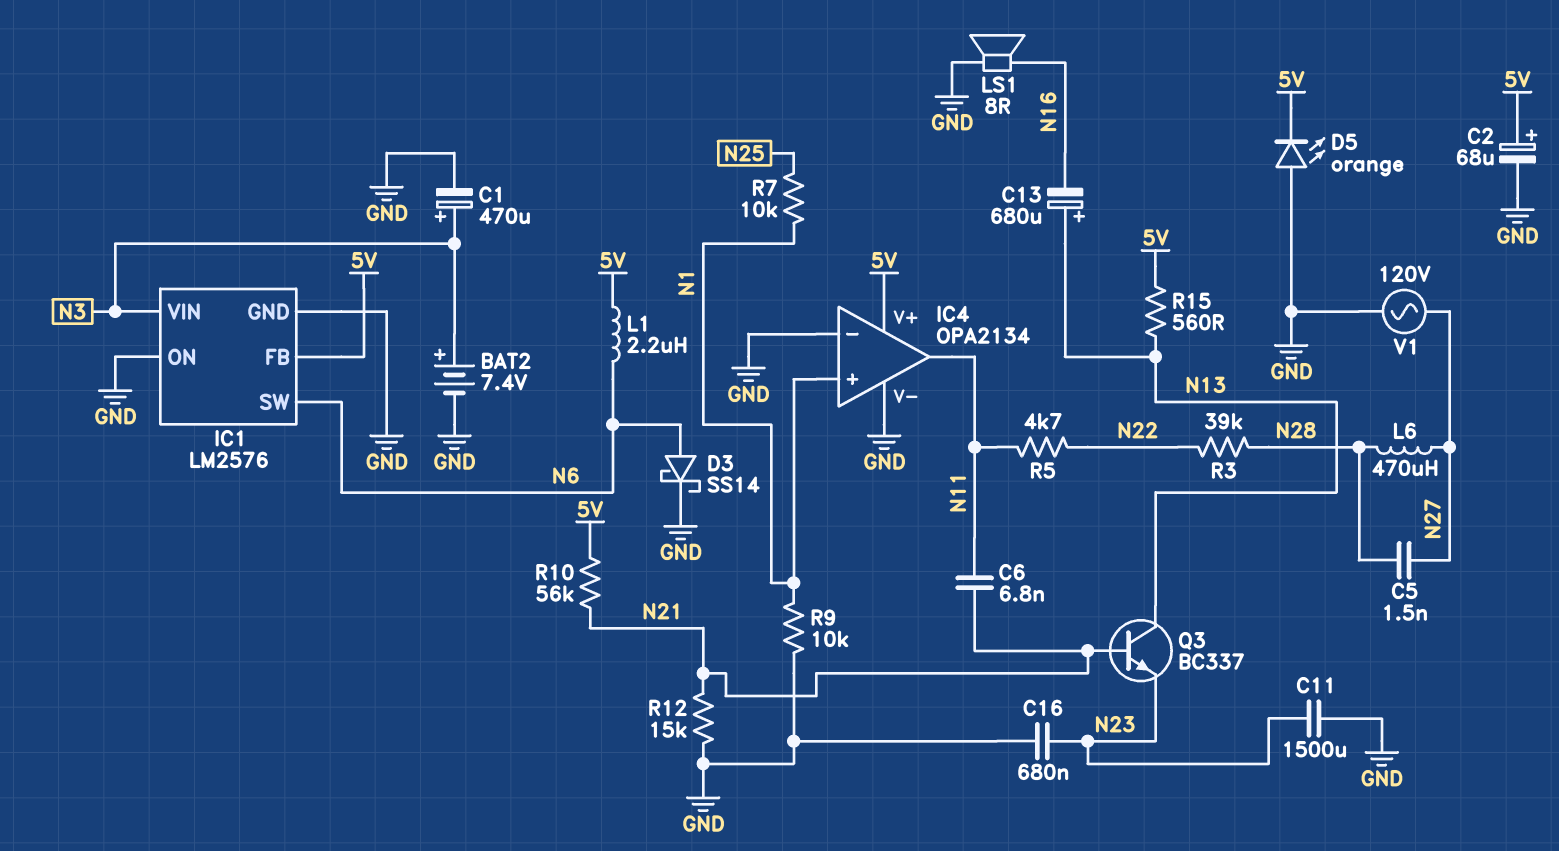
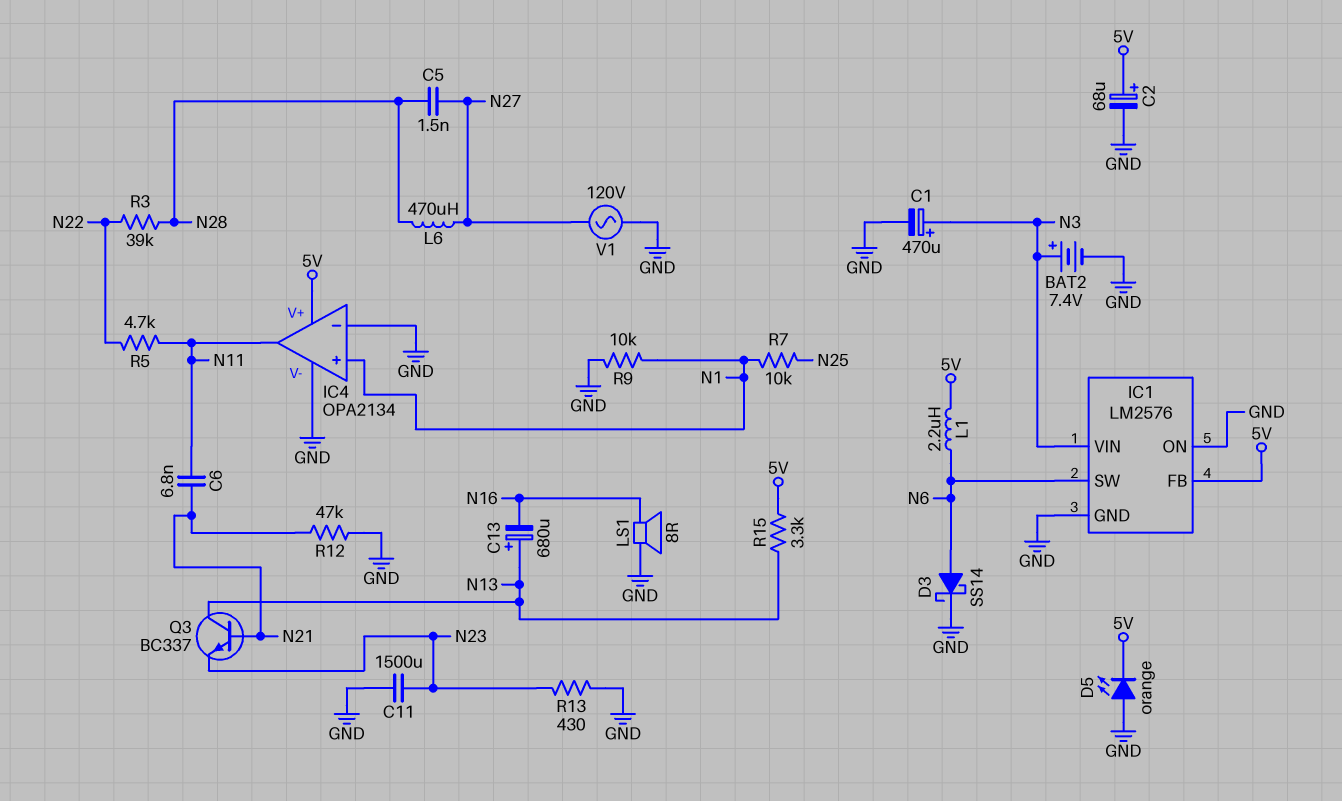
C16: 680nF (GND, N23) -> none
R10: 56k (5V, N21) -> none
R12: 15k (GND, N21) -> 47k (GND, N21)
R13: none -> 430 (GND, N23)
R15: 560 (5V, N13) -> 3.3k (5V, N13)

